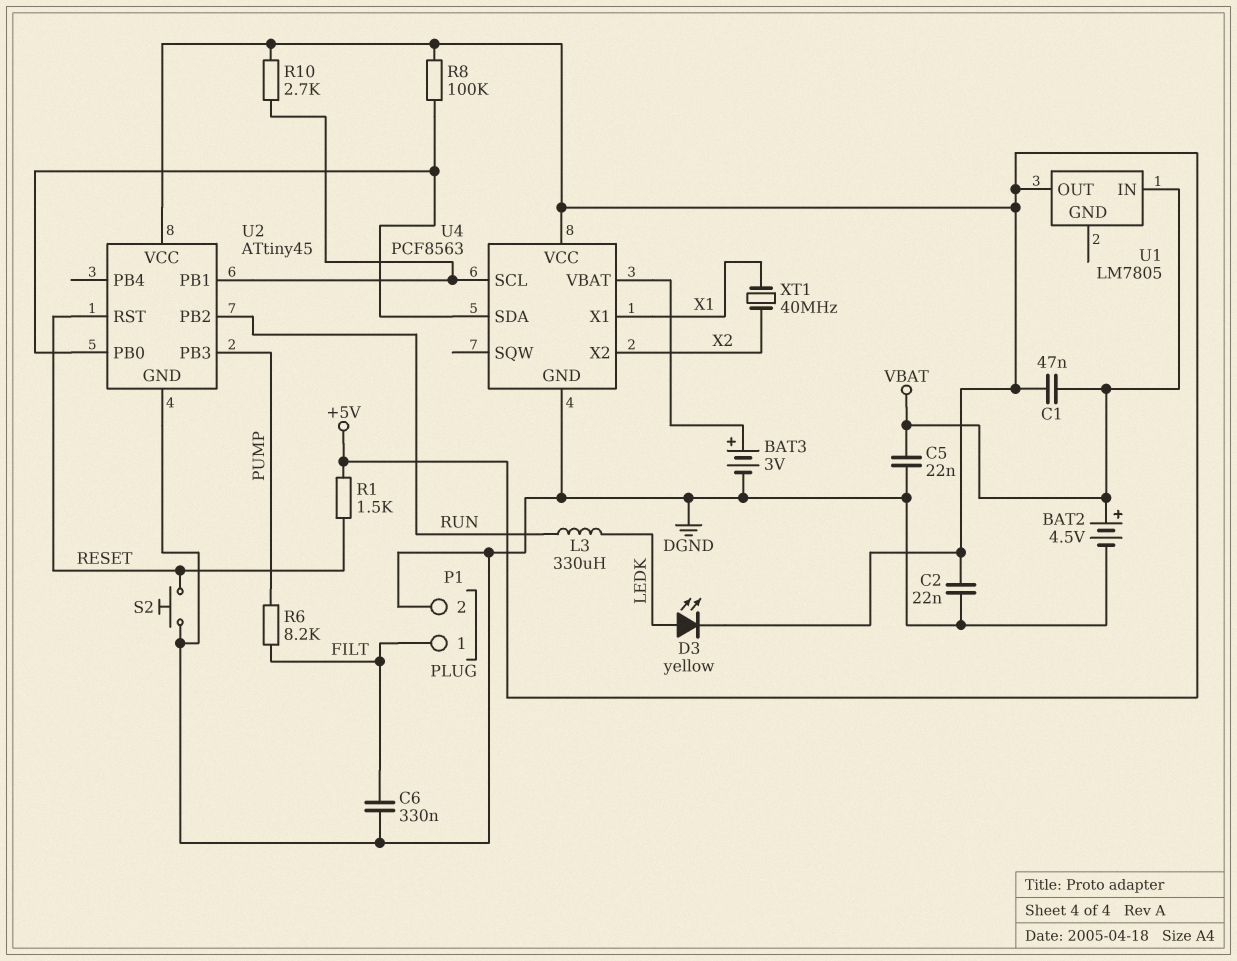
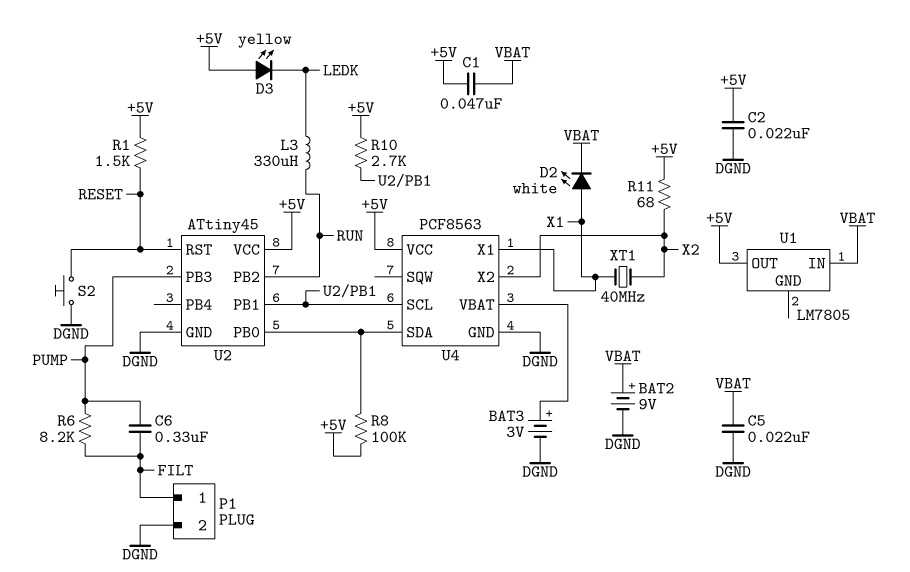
BAT2: 4.5V (plus VBAT, minus DGND) -> 9V (plus VBAT, minus DGND)
C6: 330nF (DGND, FILT) -> 330nF (FILT, PUMP)
D2: none -> LED white (A X1, K VBAT)
D3: LED yellow (A LEDK, K +5V) -> LED yellow (A +5V, K LEDK)
R11: none -> 68 (+5V, X2)

